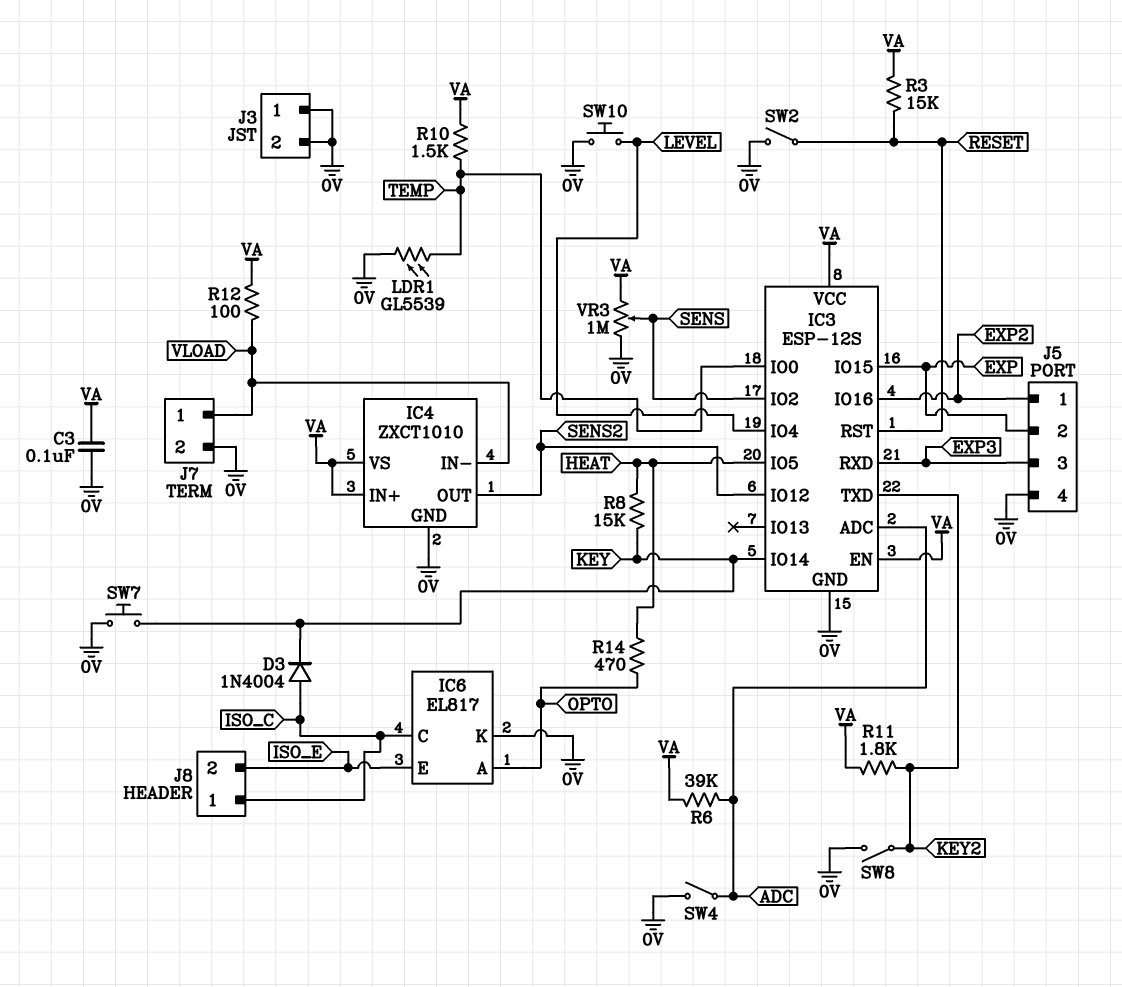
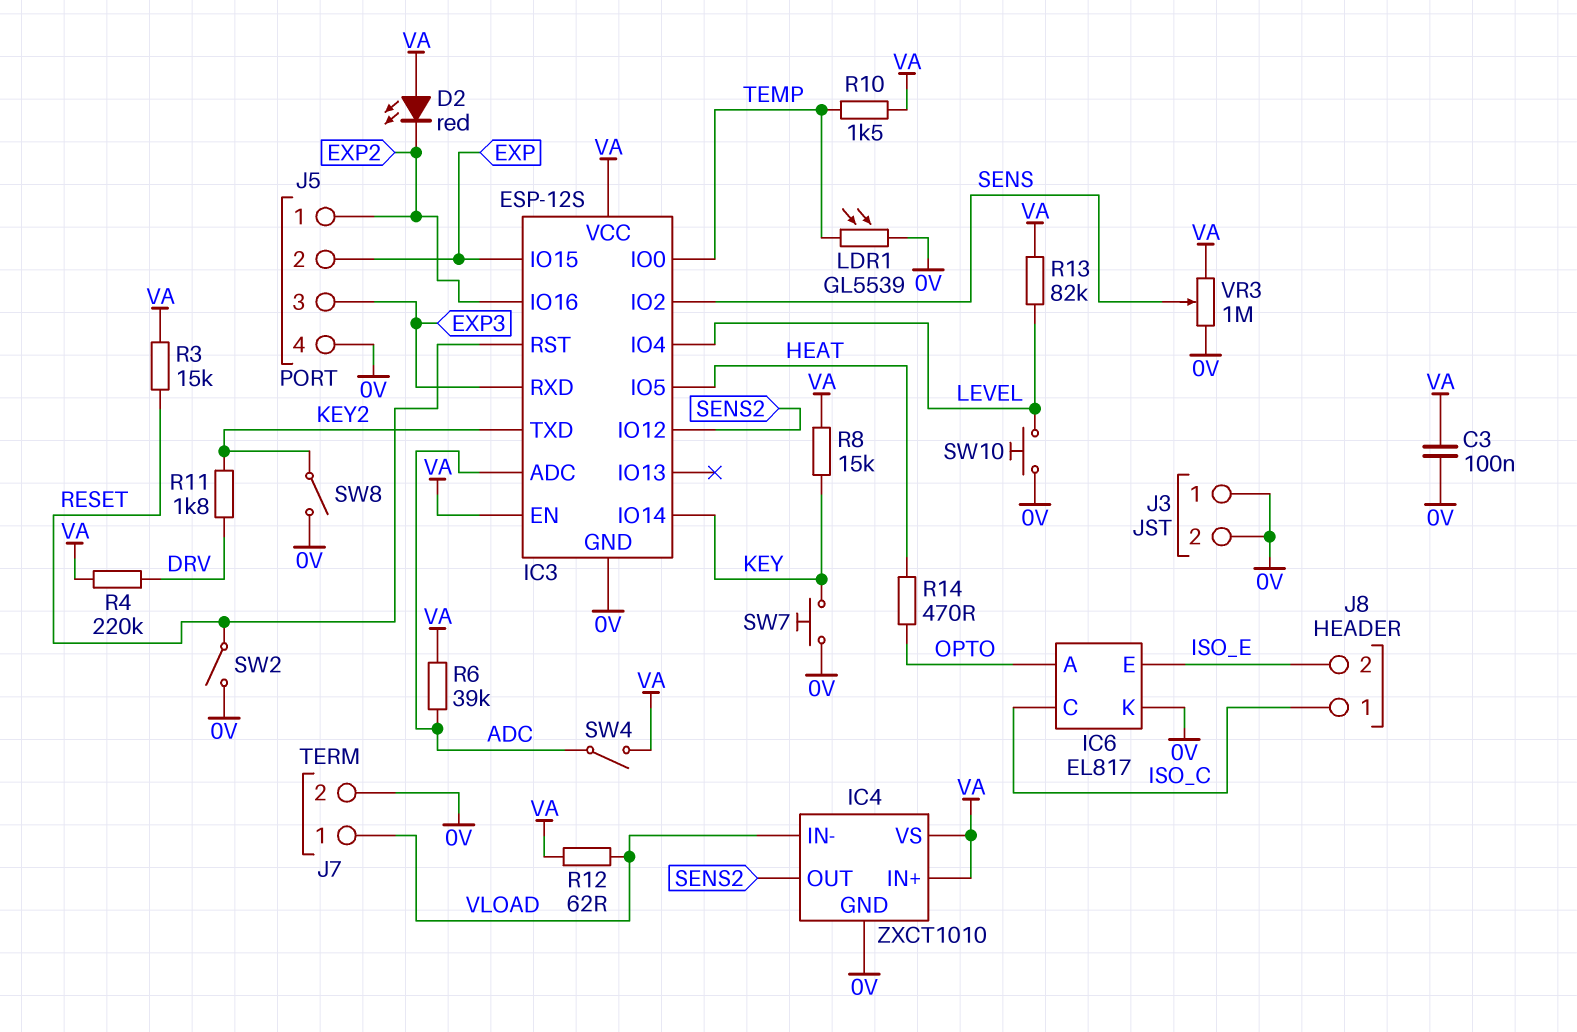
D2: none -> LED red (A VA, K EXP2)
D3: diode 1N4004 (A ISO_C, K KEY) -> none
R4: none -> 220k (DRV, VA)
R8: 15k (HEAT, KEY) -> 15k (KEY, VA)
R11: 1.8k (KEY2, VA) -> 1.8k (DRV, KEY2)
R12: 100 (VA, VLOAD) -> 62 (VA, VLOAD)
R13: none -> 82k (LEVEL, VA)
SW4: switch (0V, ADC) -> switch (ADC, VA)

